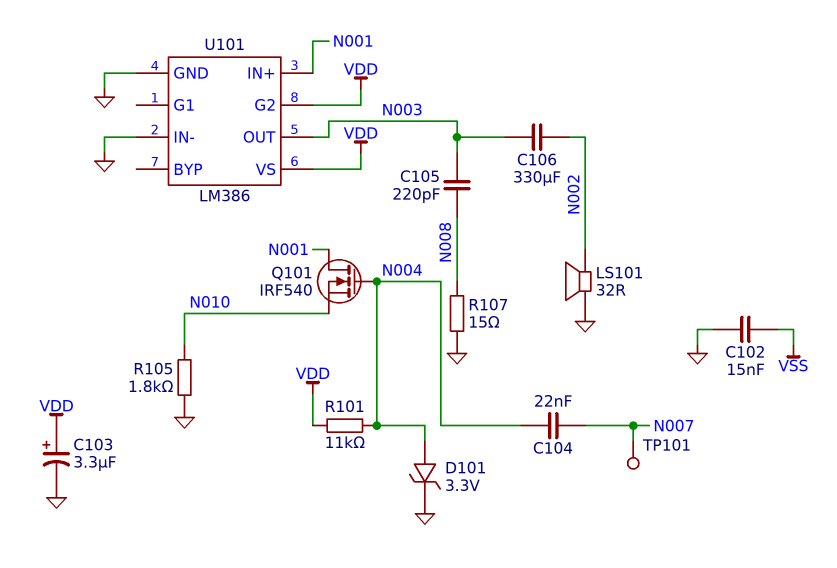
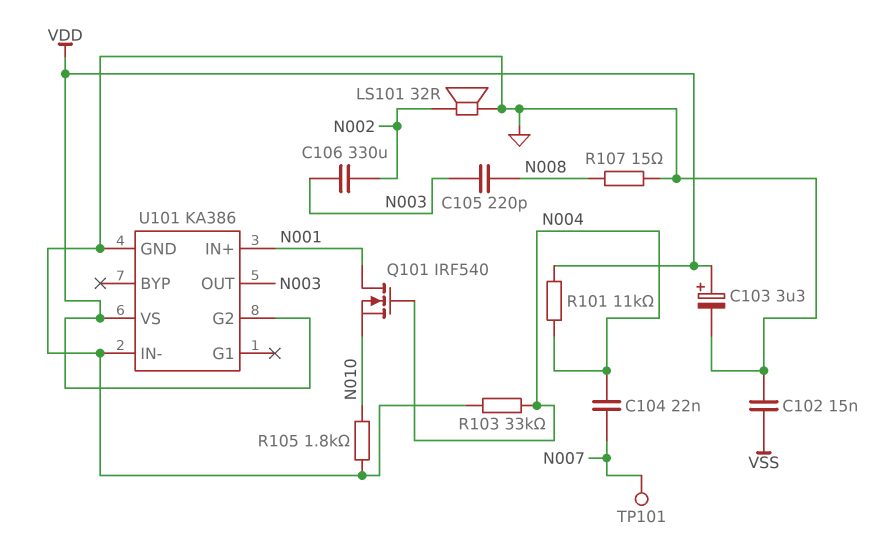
D101: zener 3.3V (A N004, K GND) -> none
R103: none -> 33k (GND, N004)
U101: LM386 -> KA386

